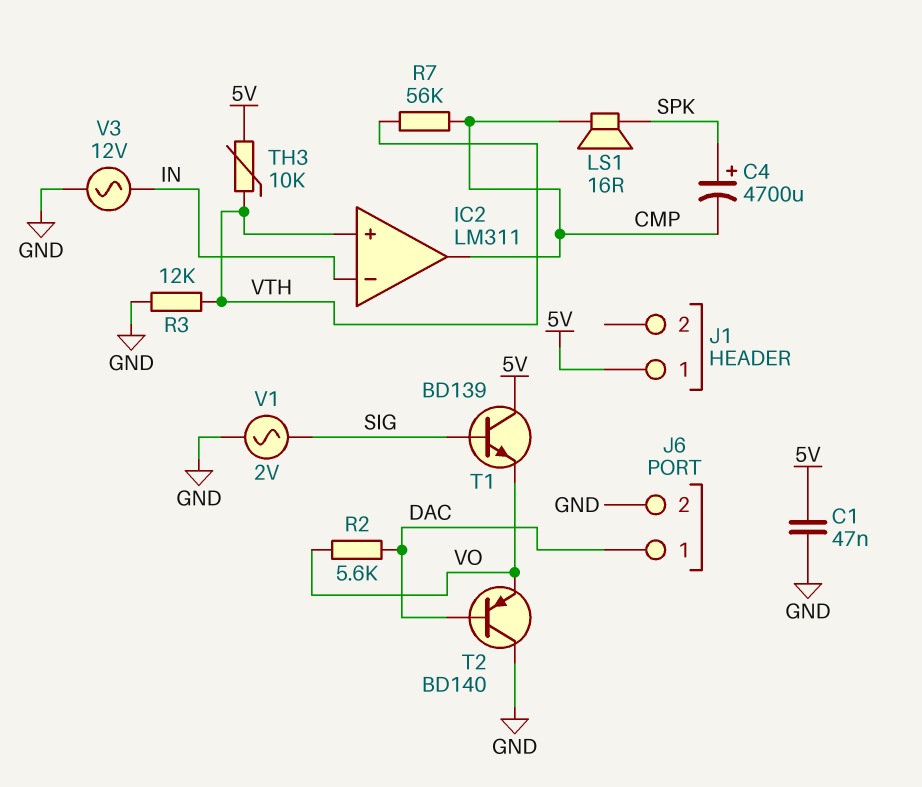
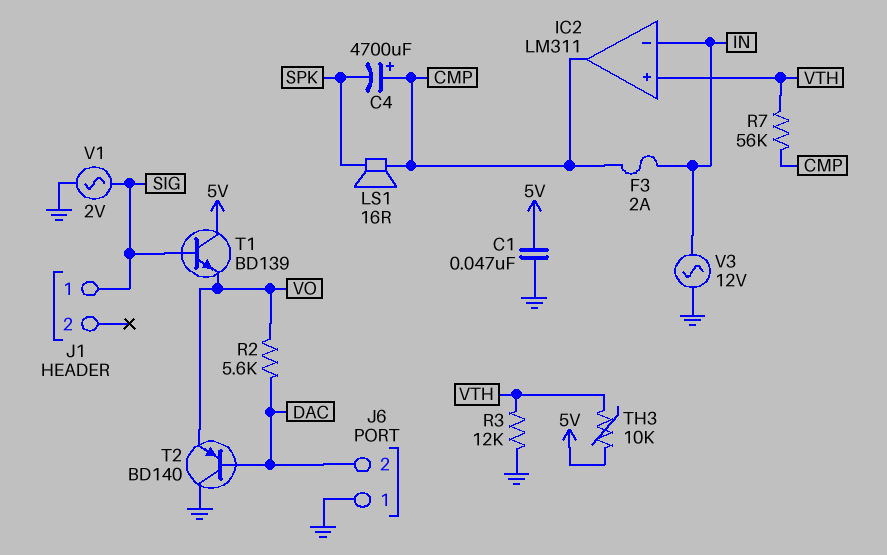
C4: 4700uF (plus SPK, minus CMP) -> 4700uF (plus CMP, minus SPK)
F3: none -> 2A (CMP, IN)
J1 pin 1: 5V -> SIG
J6 pin 1: DAC -> GND
J6 pin 2: GND -> DAC

